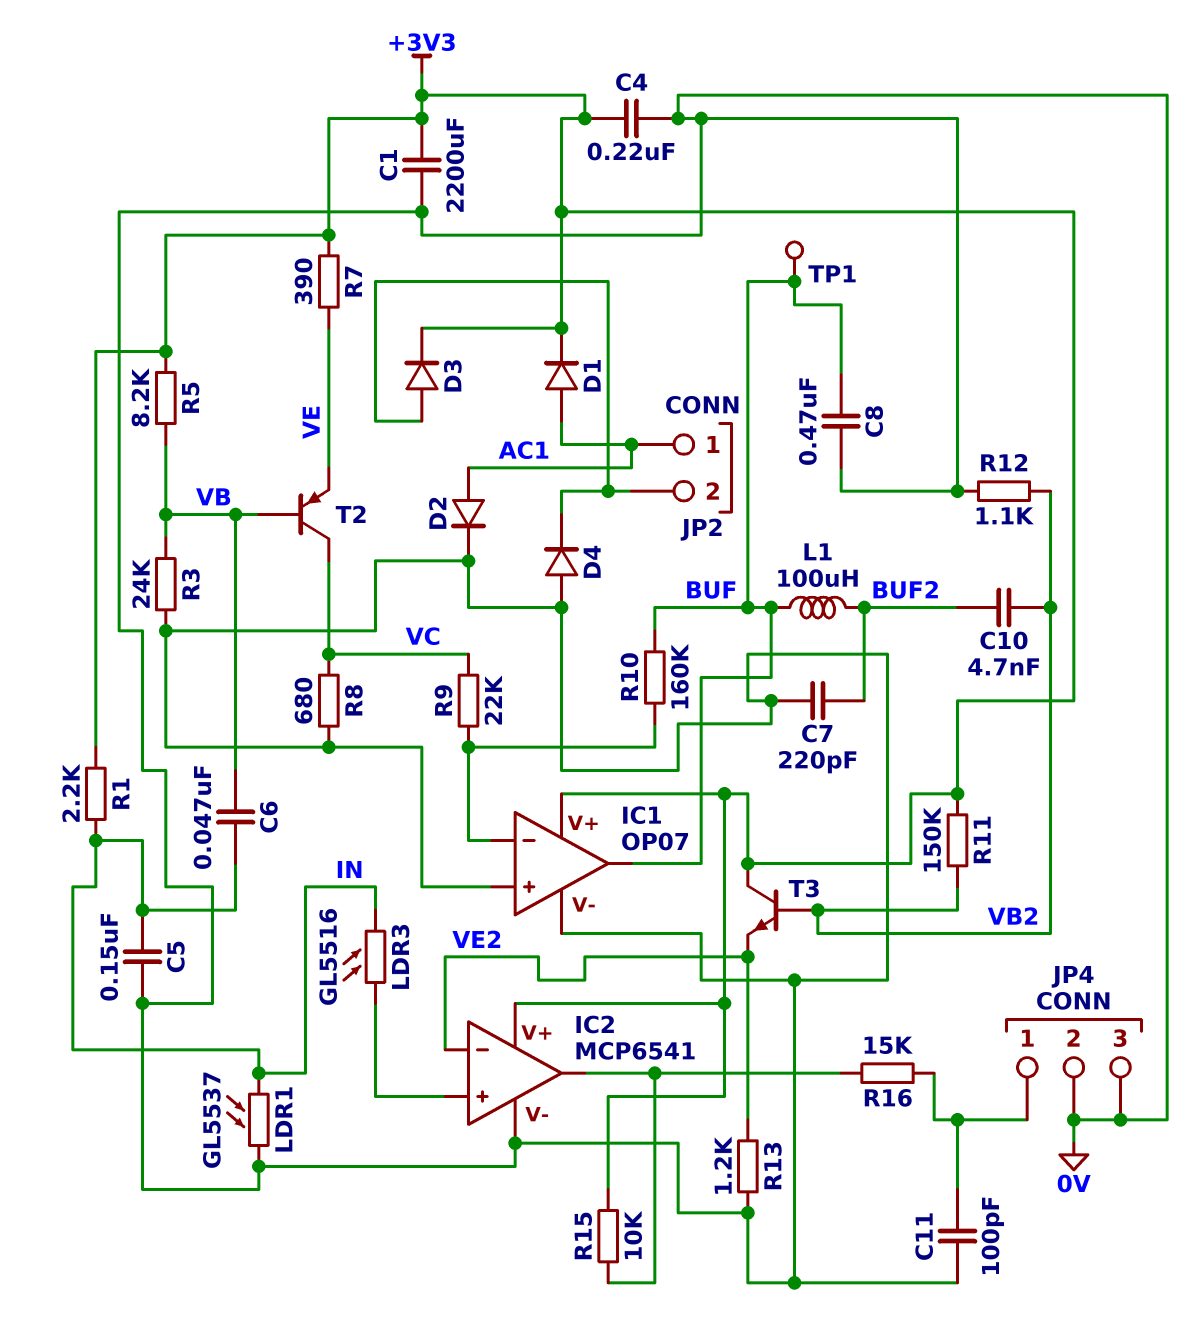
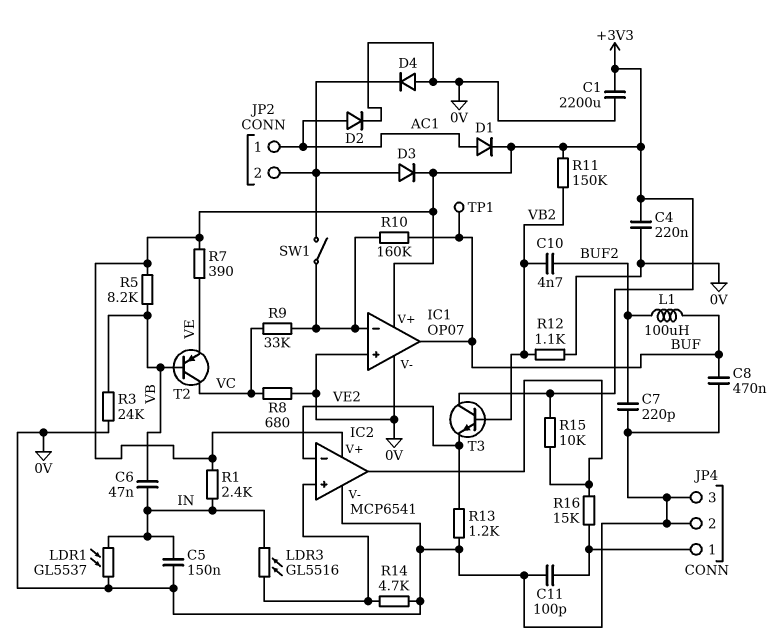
R1: 2.2k (+3V3, IN) -> 2.4k (+3V3, IN)
R9: 22k (IC1/in-, VC) -> 33k (IC1/in-, VC)
R14: none -> 4.7k (0V, IC2/in+)
SW1: none -> switch (IC1/in-, JP2/2)

